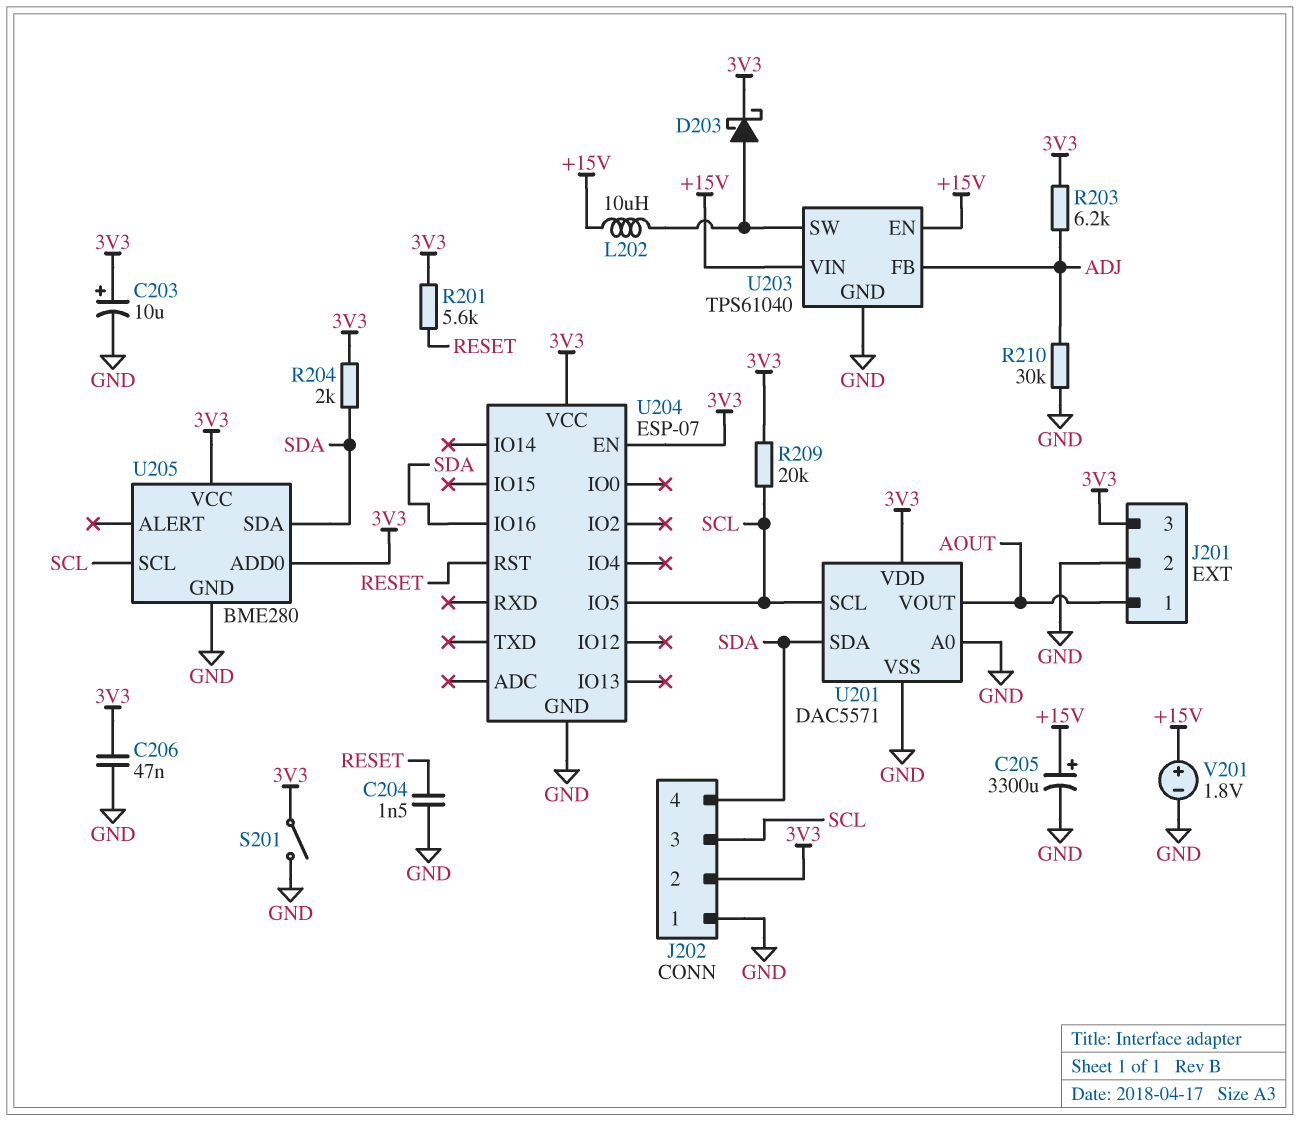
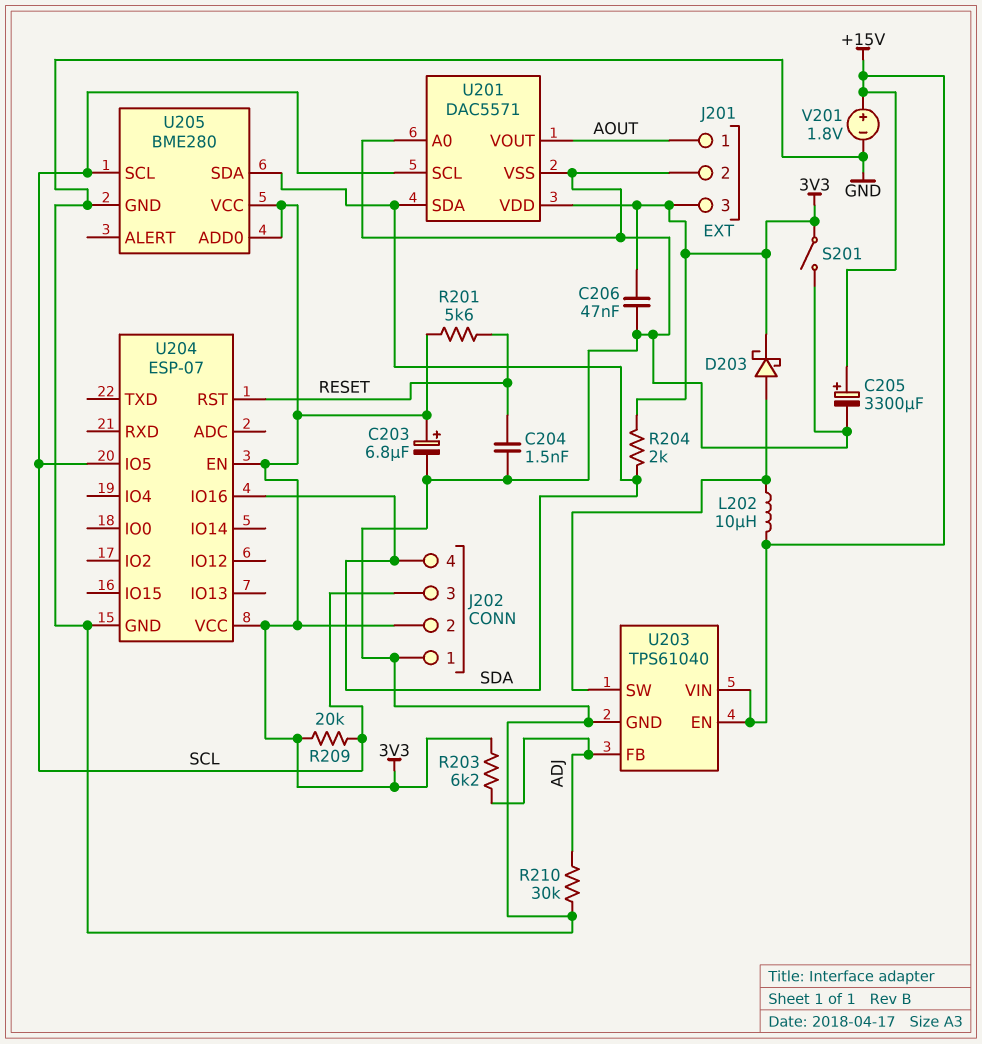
C203: 10uF (plus 3V3, minus GND) -> 6.8uF (plus 3V3, minus GND)

